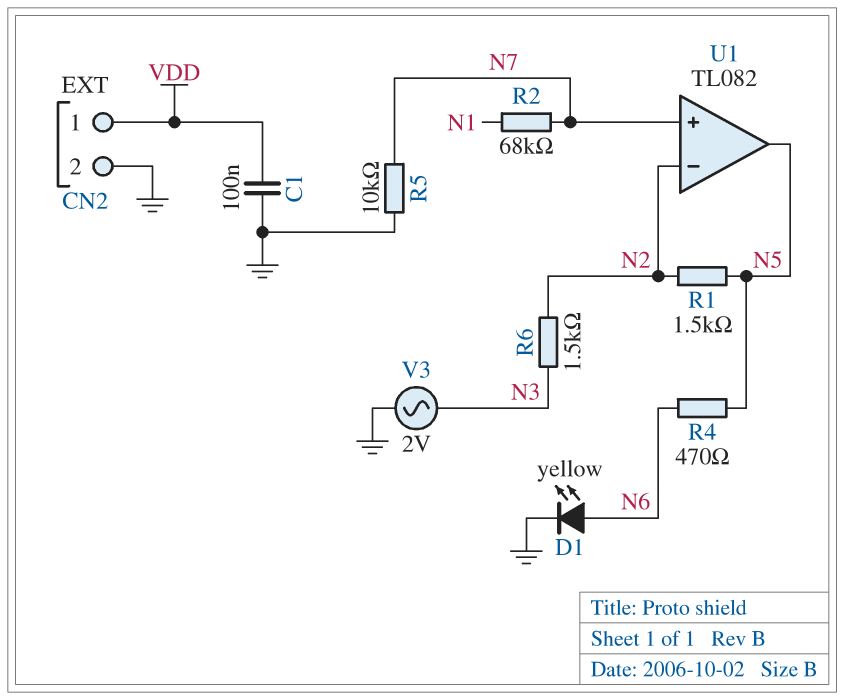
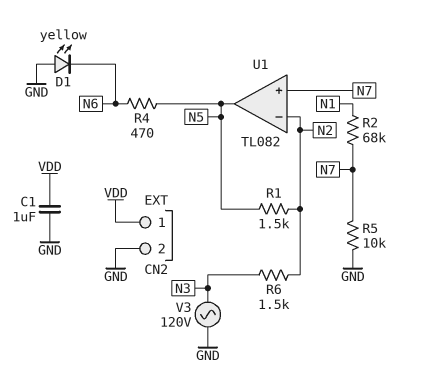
C1: 100nF (GND, VDD) -> 1uF (GND, VDD)
D1: LED yellow (A N6, K GND) -> LED yellow (A GND, K N6)
V3: AC 2V (GND, N3) -> AC 120V (GND, N3)

